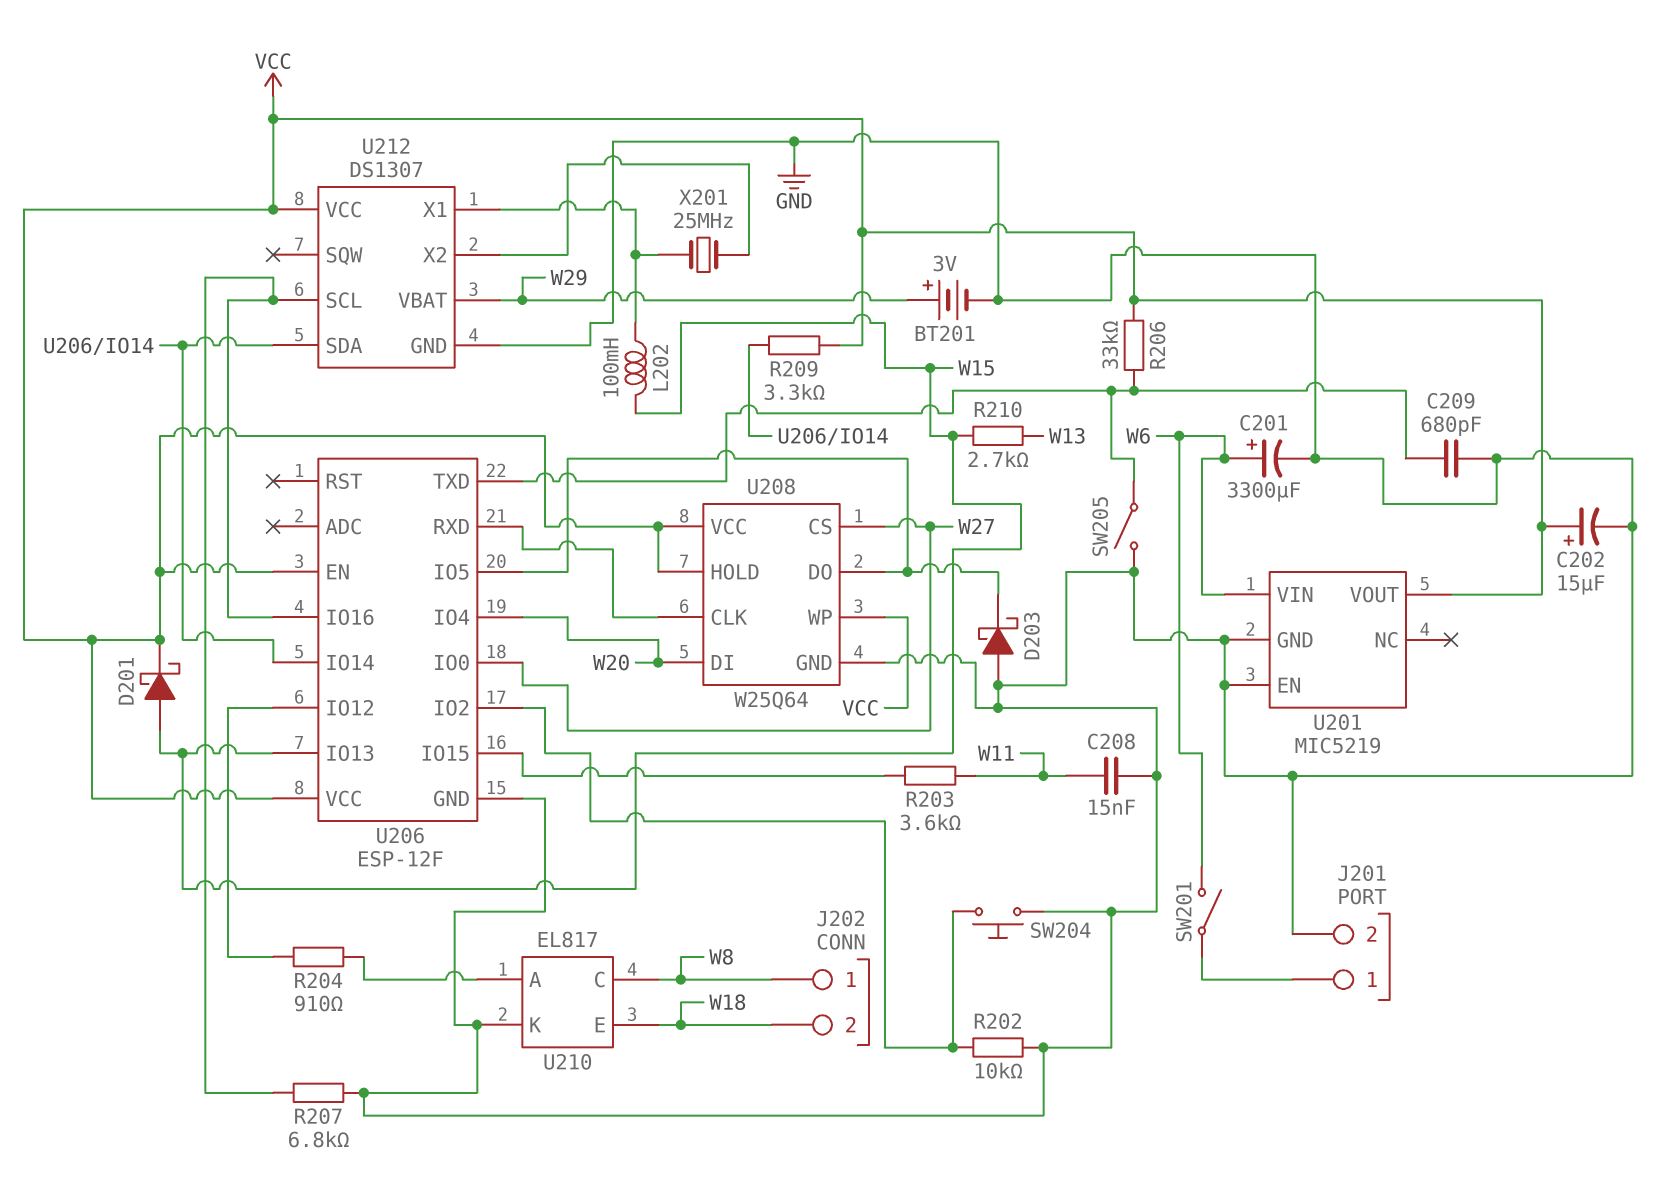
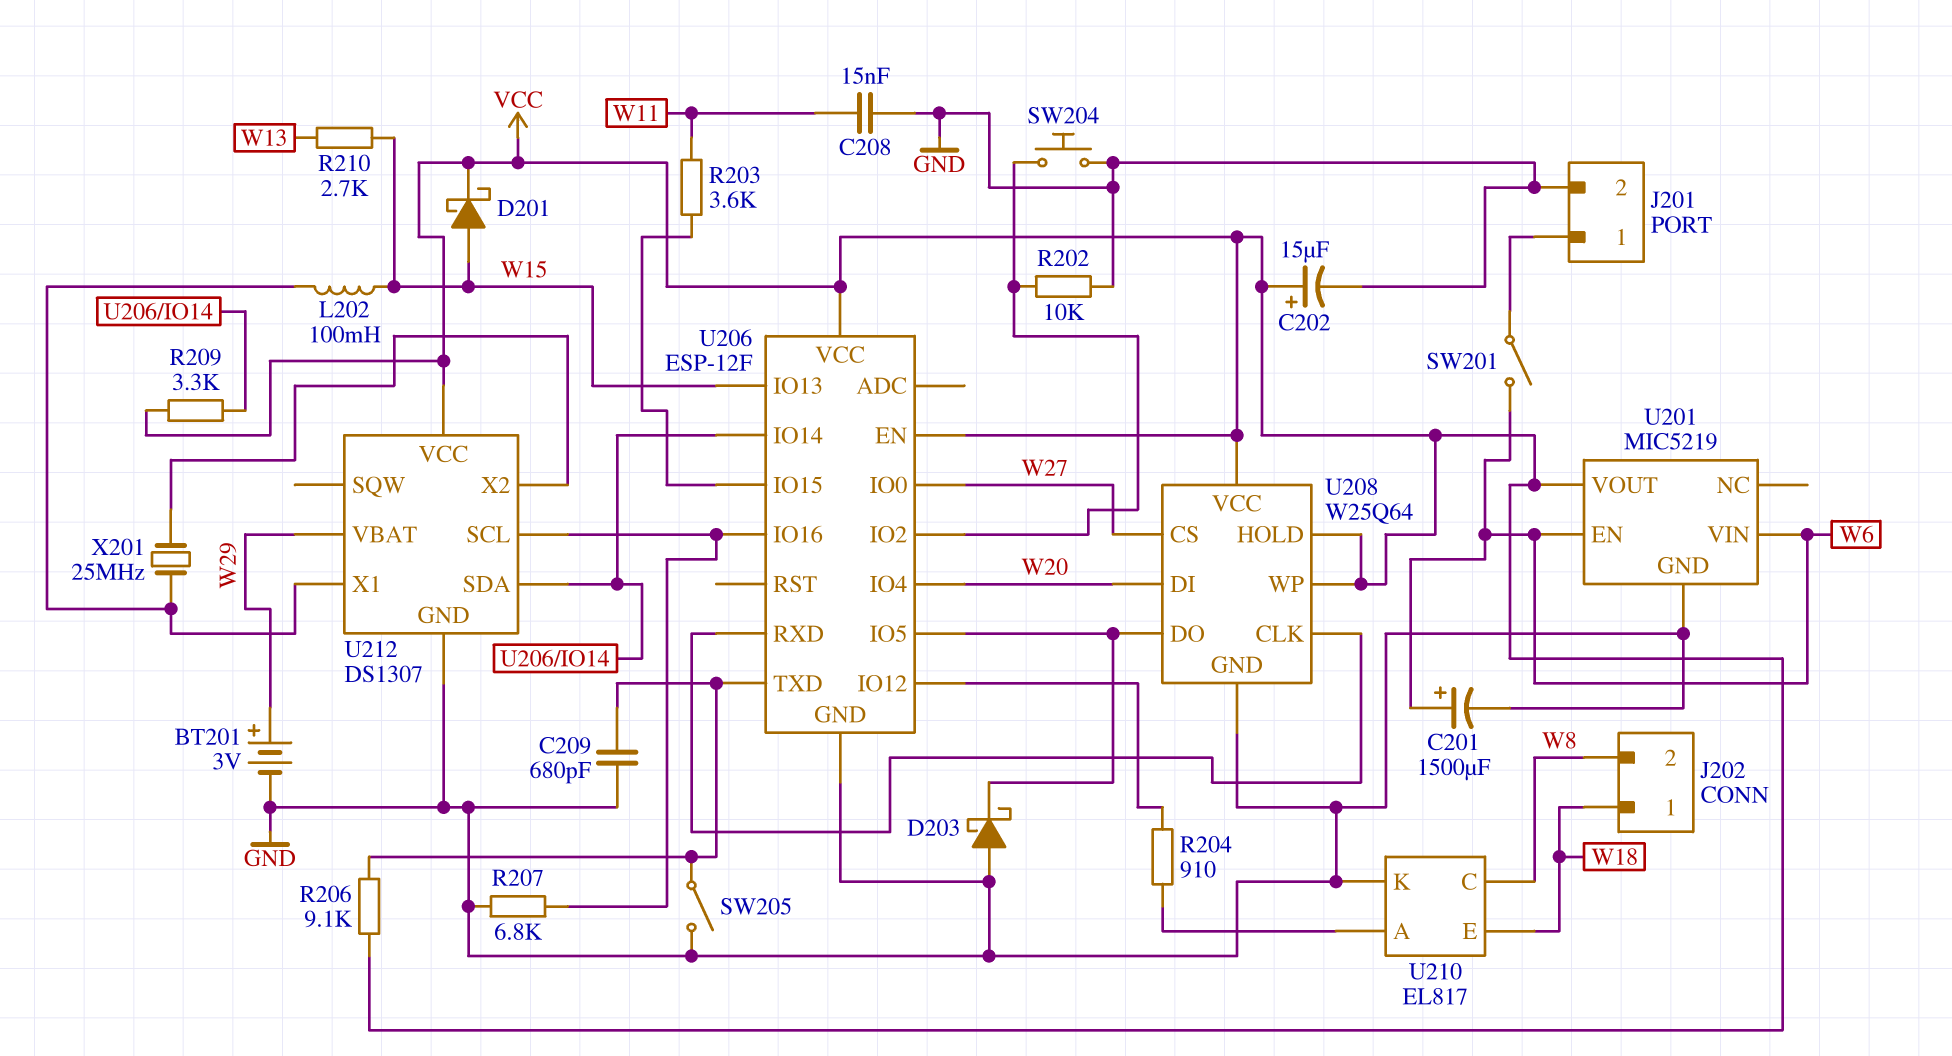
C201: 3300uF (plus W6, minus GND) -> 1500uF (plus W6, minus GND)
J202 pin 1: W8 -> W18
J202 pin 2: W18 -> W8
R206: 33k (U206/TXD, VCC) -> 9.1k (U206/TXD, VCC)
U201 pin EN: GND -> W6

